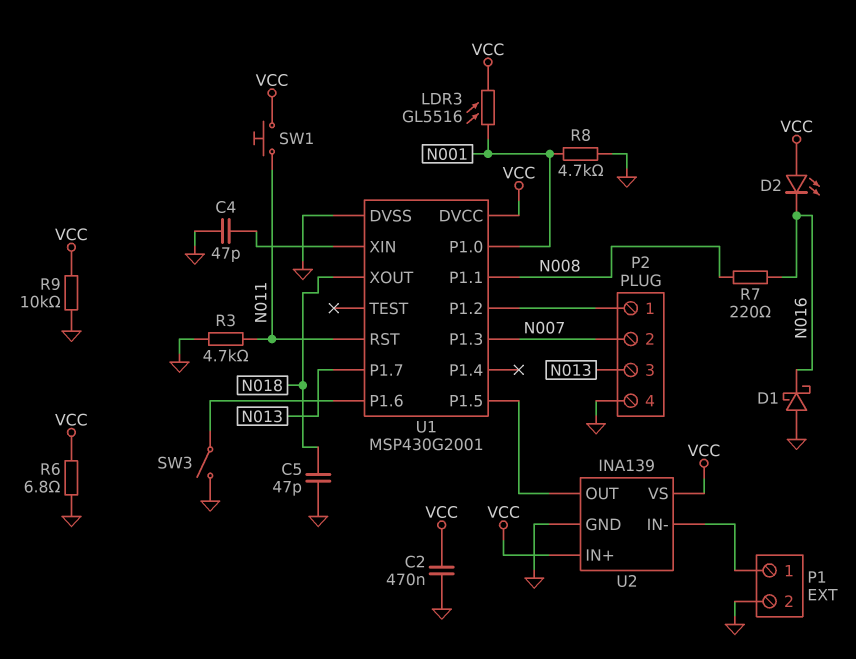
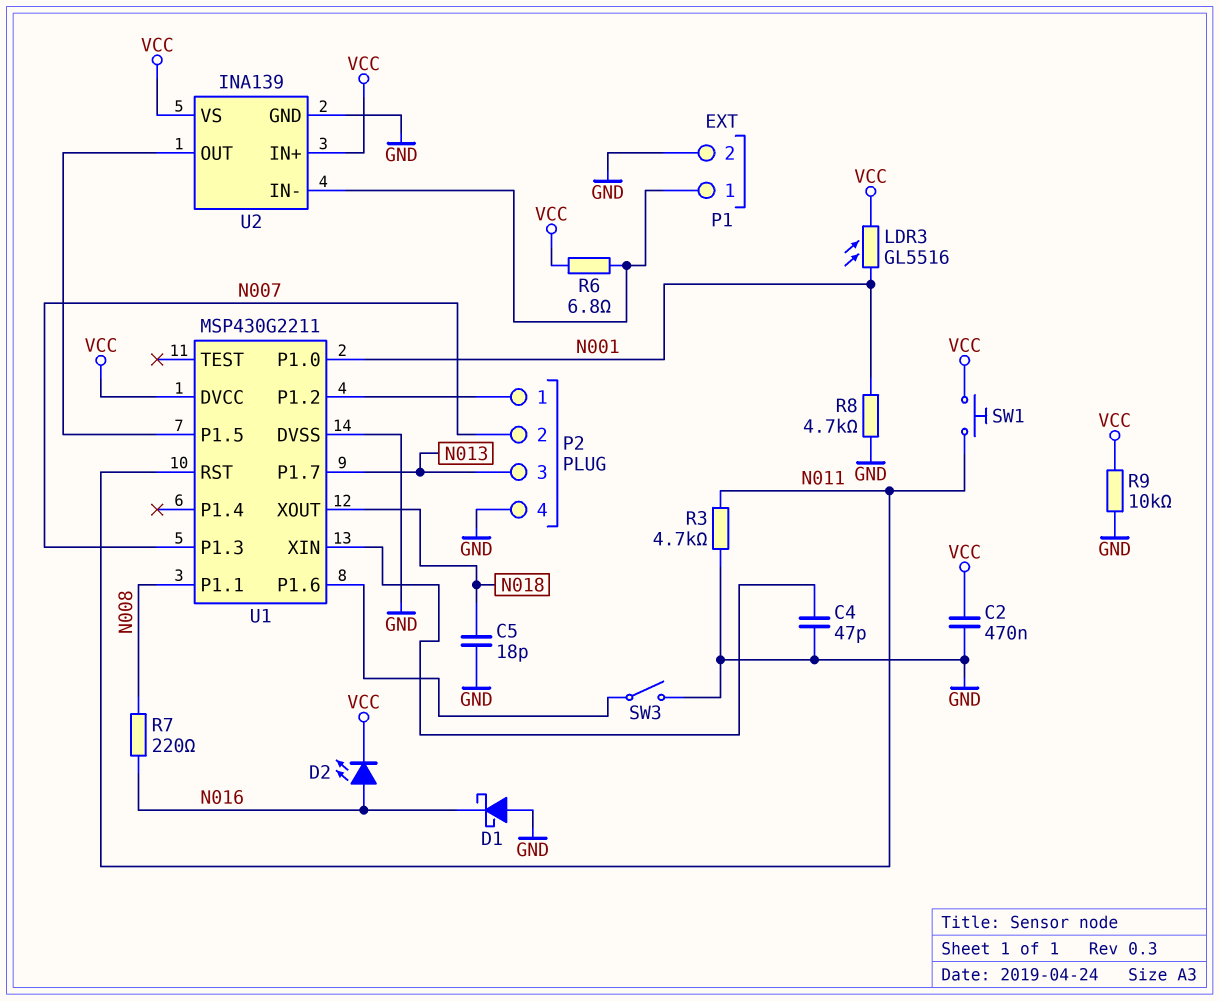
C5: 47pF (GND, N018) -> 18pF (GND, N018)
D2: LED (A VCC, K N016) -> LED (A N016, K VCC)
R6: 6.8 (GND, VCC) -> 6.8 (P1/1, VCC)
U1: MSP430G2001 -> MSP430G2211

